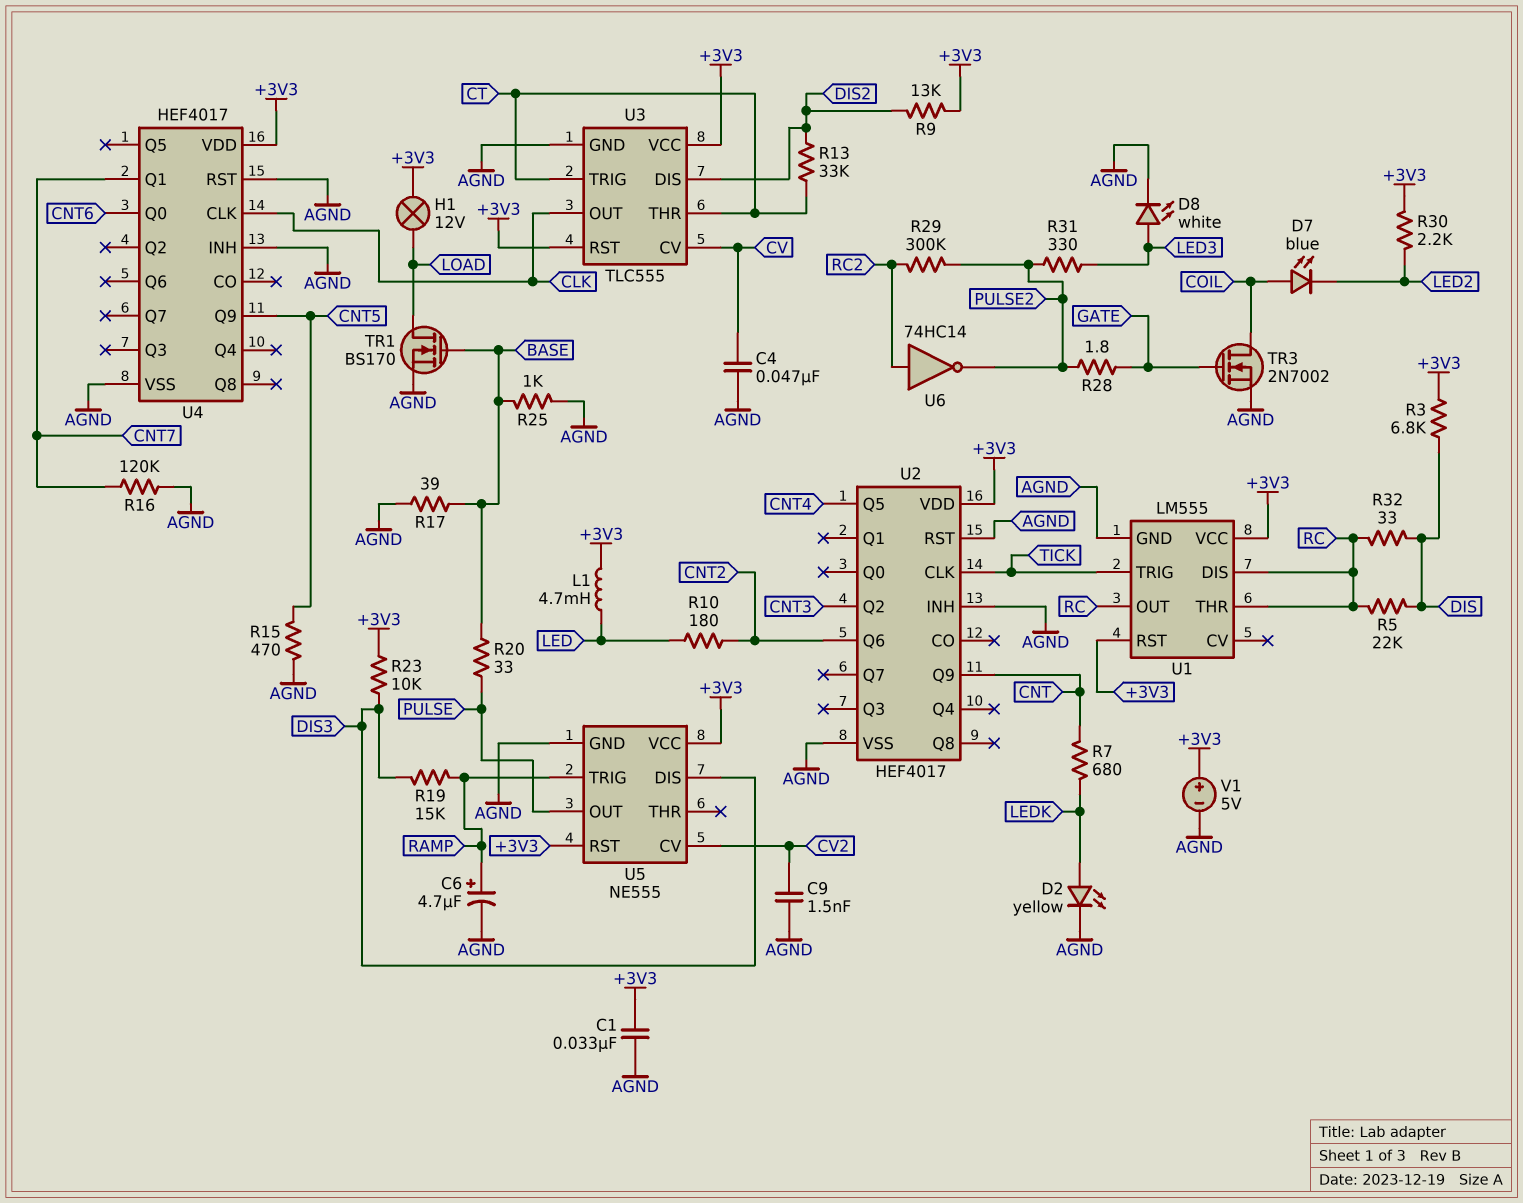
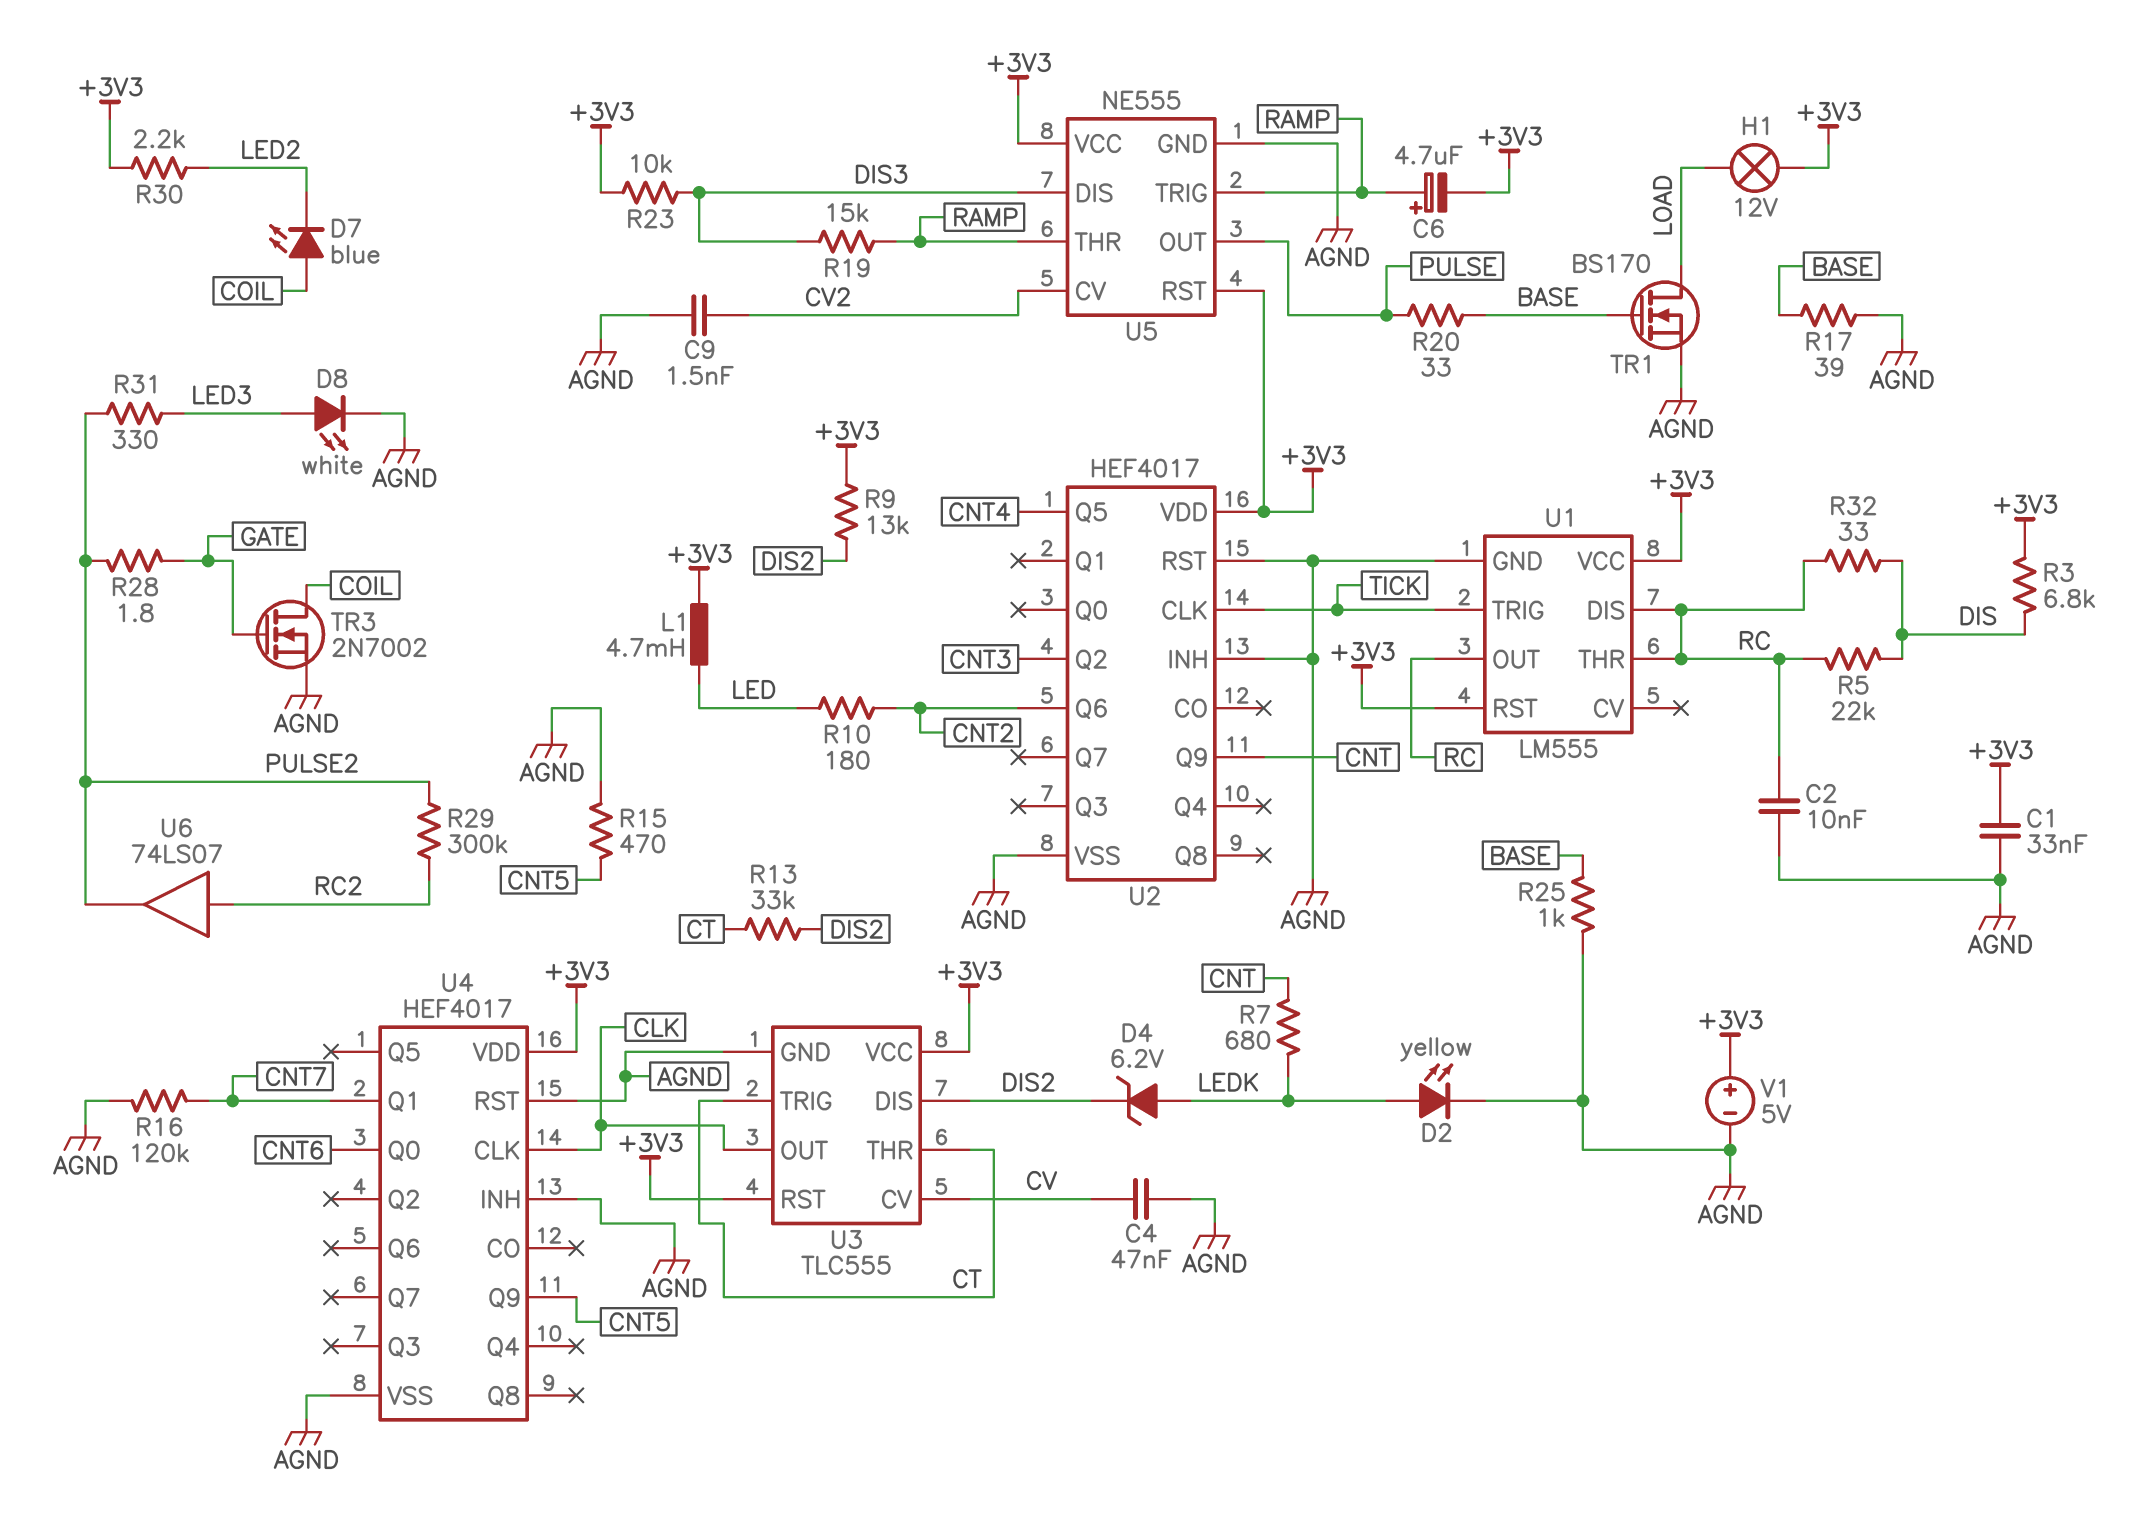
C2: none -> 10nF (AGND, RC)
C6: 4.7uF (plus RAMP, minus AGND) -> 4.7uF (plus RAMP, minus +3V3)
D4: none -> zener 6.2V (A LEDK, K DIS2)
U5 pin THR: none -> RAMP
U6: NOT 74HC14 (in RC2, out PULSE2) -> buffer 74LS07 (in RC2, out PULSE2)

